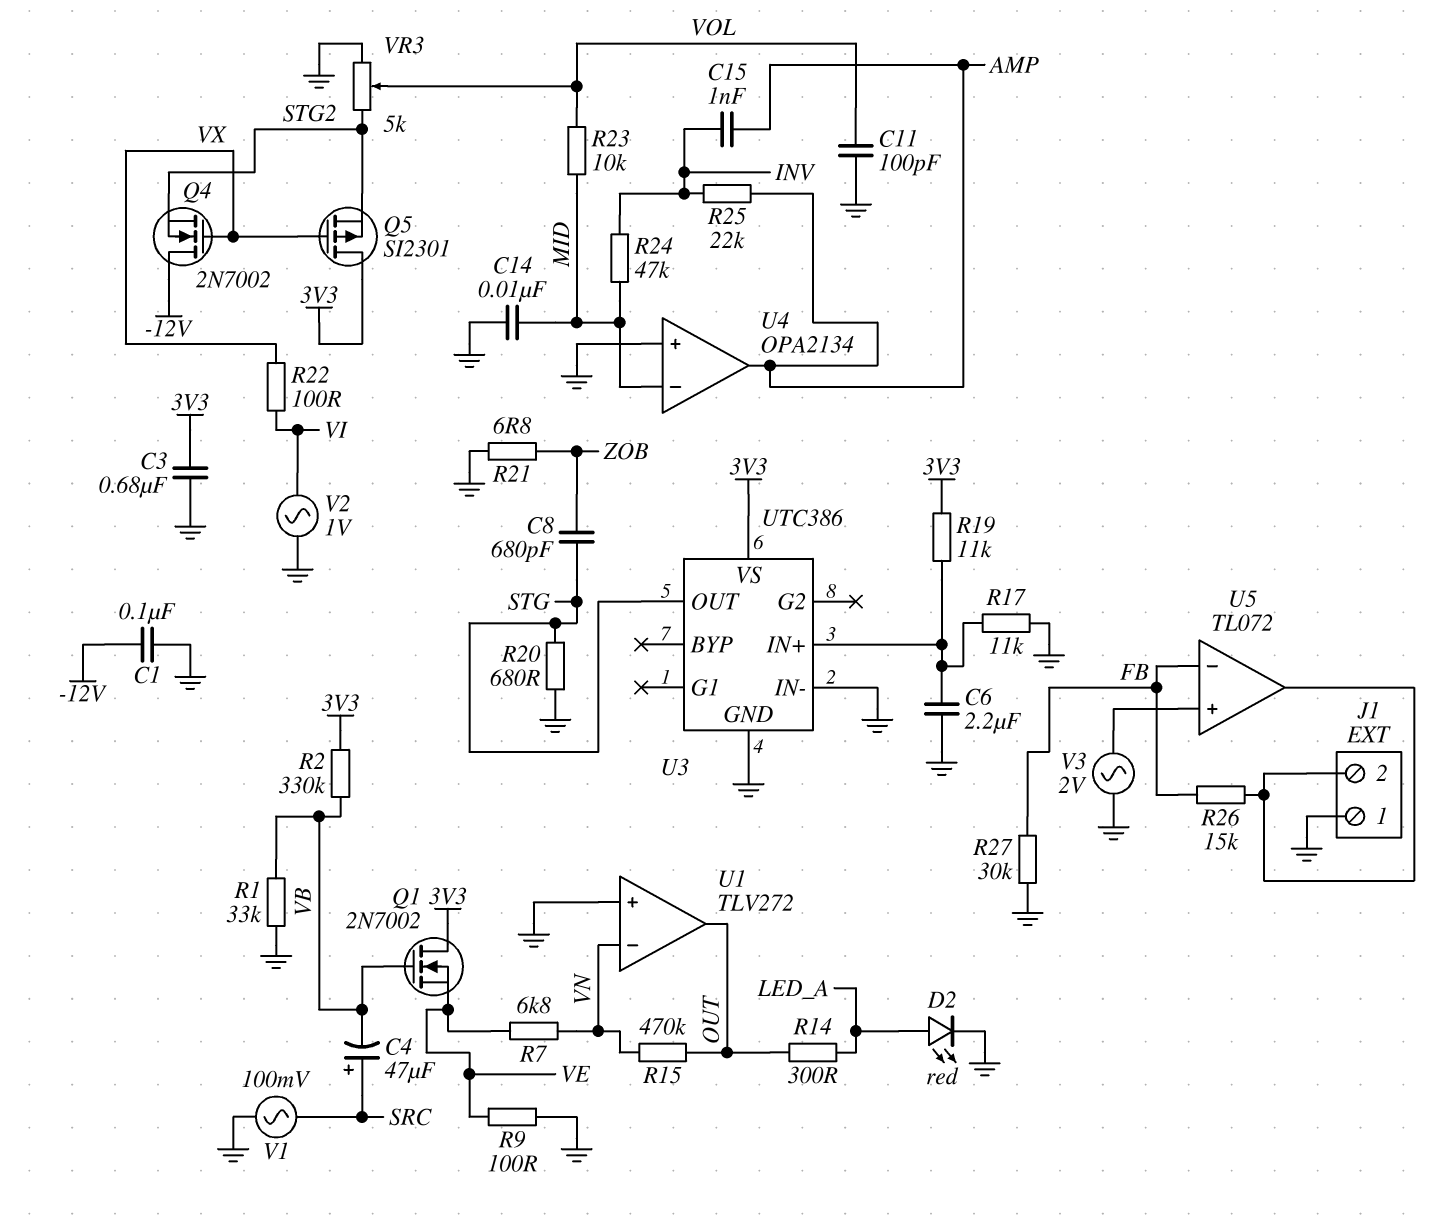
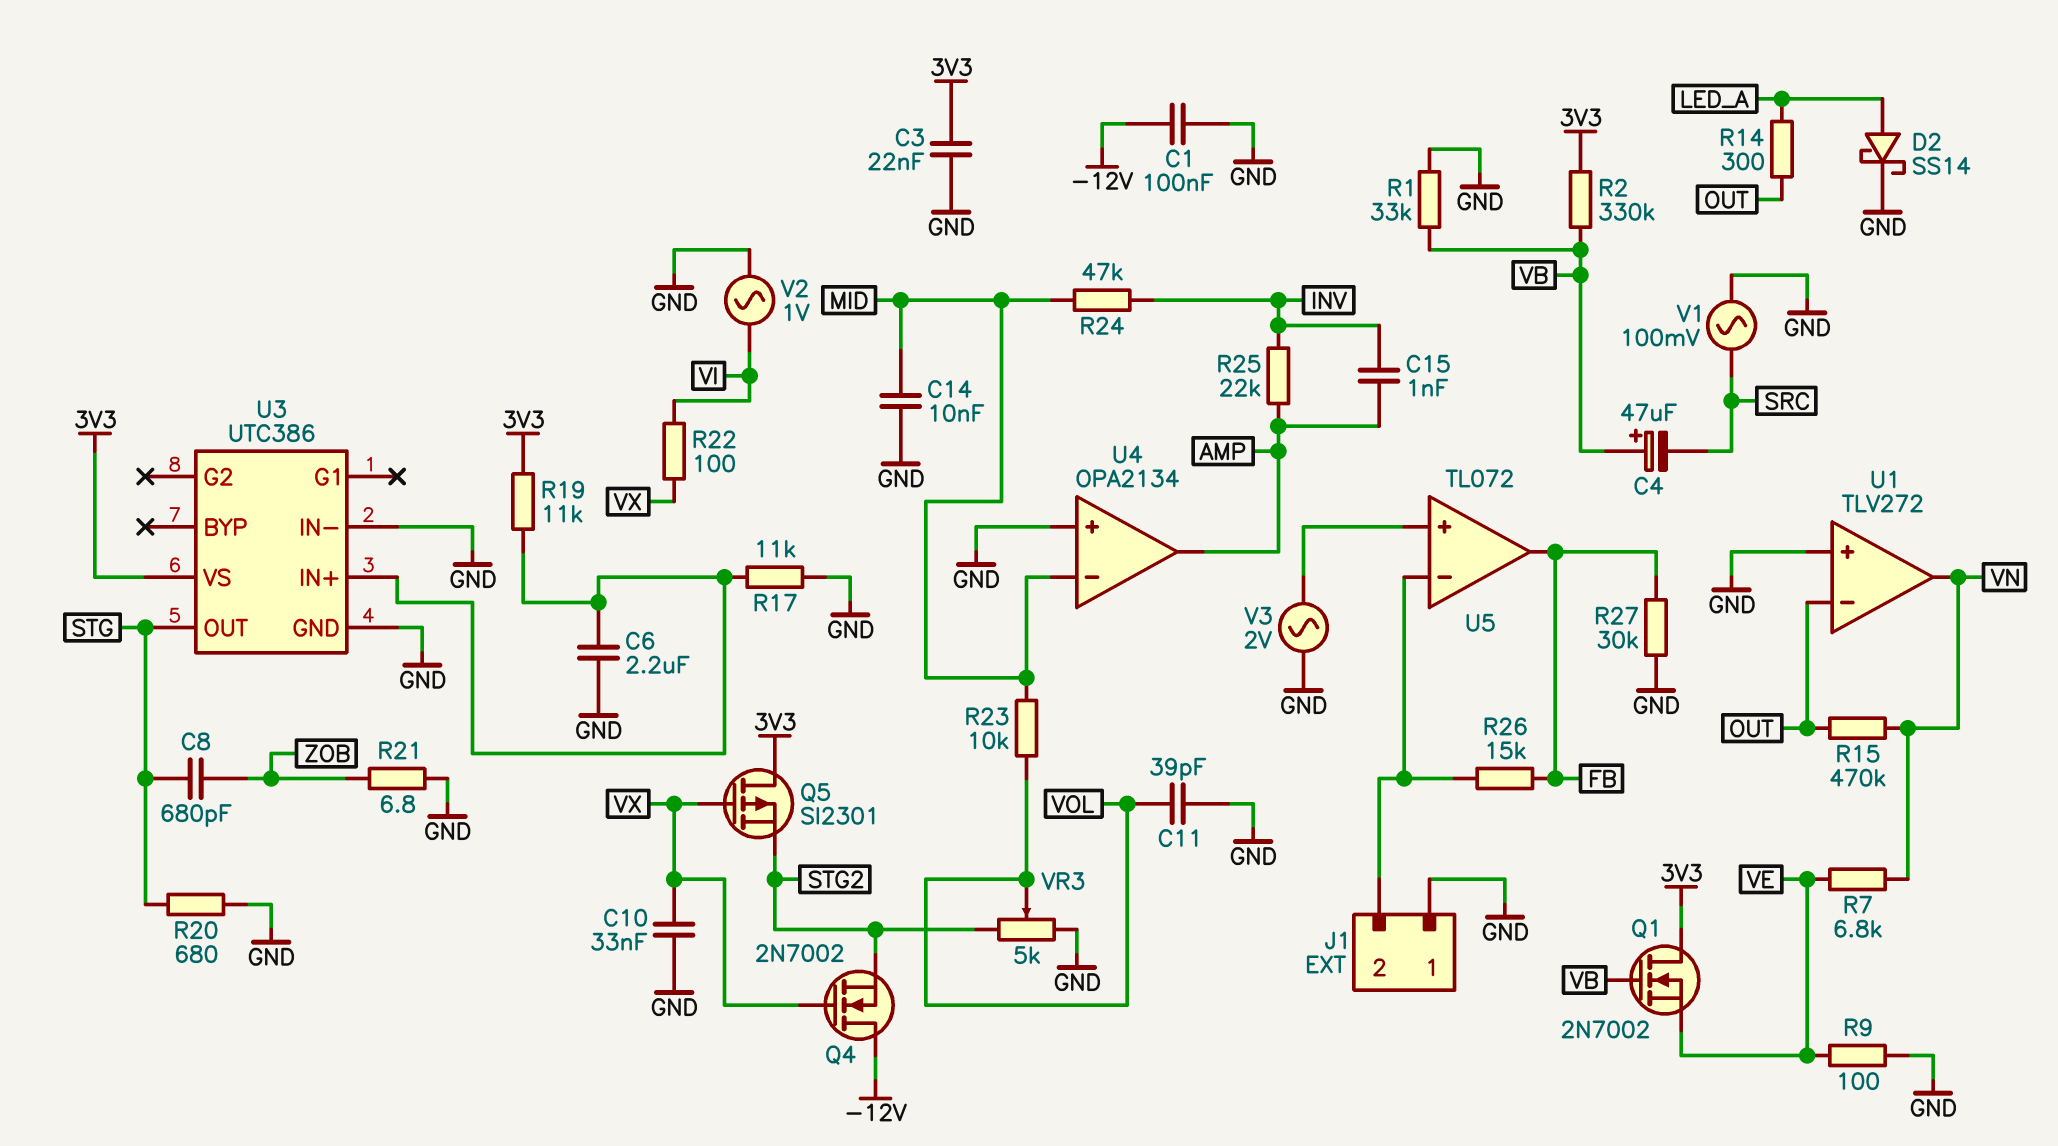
C3: 680nF (3V3, GND) -> 22nF (3V3, GND)
C4: 47uF (plus SRC, minus VB) -> 47uF (plus VB, minus SRC)
C10: none -> 33nF (GND, VX)
C11: 100pF (GND, VOL) -> 39pF (GND, VOL)
D2: LED red (A LED_A, K GND) -> schottky SS14 (A LED_A, K GND)
U1 pin in-: VN -> OUT
U1 pin out: OUT -> VN
U5 pin in-: FB -> J1/2
U5 pin out: J1/2 -> FB

